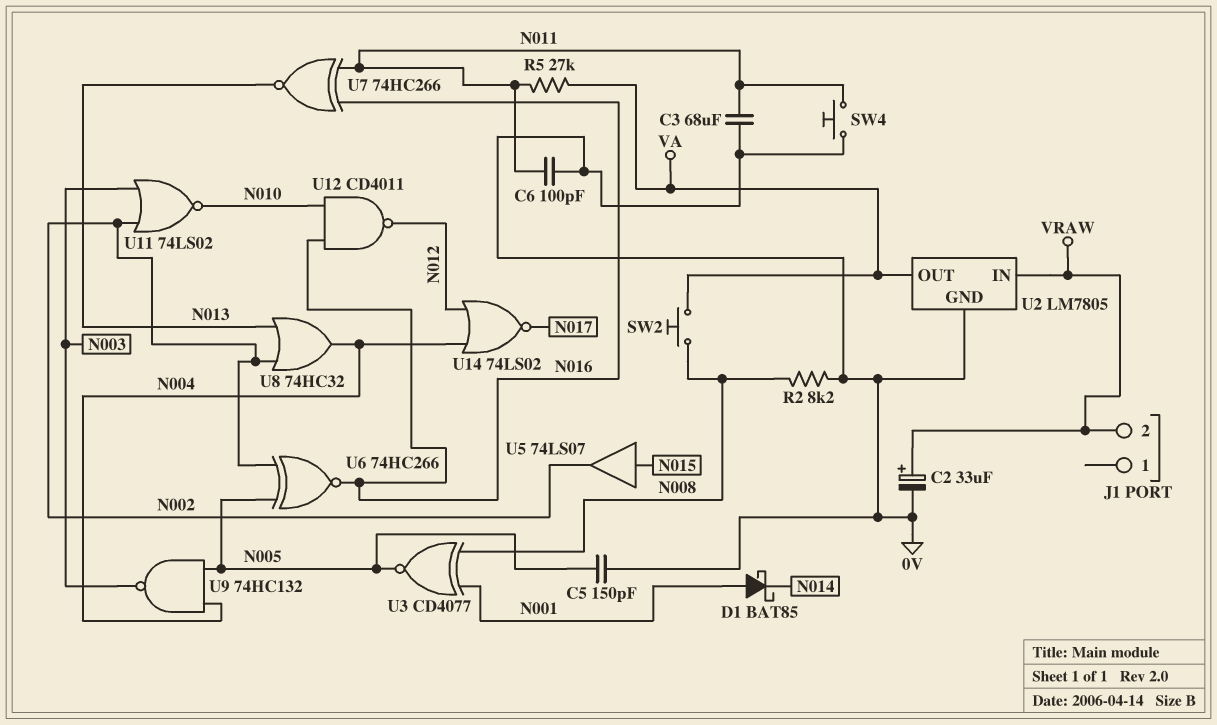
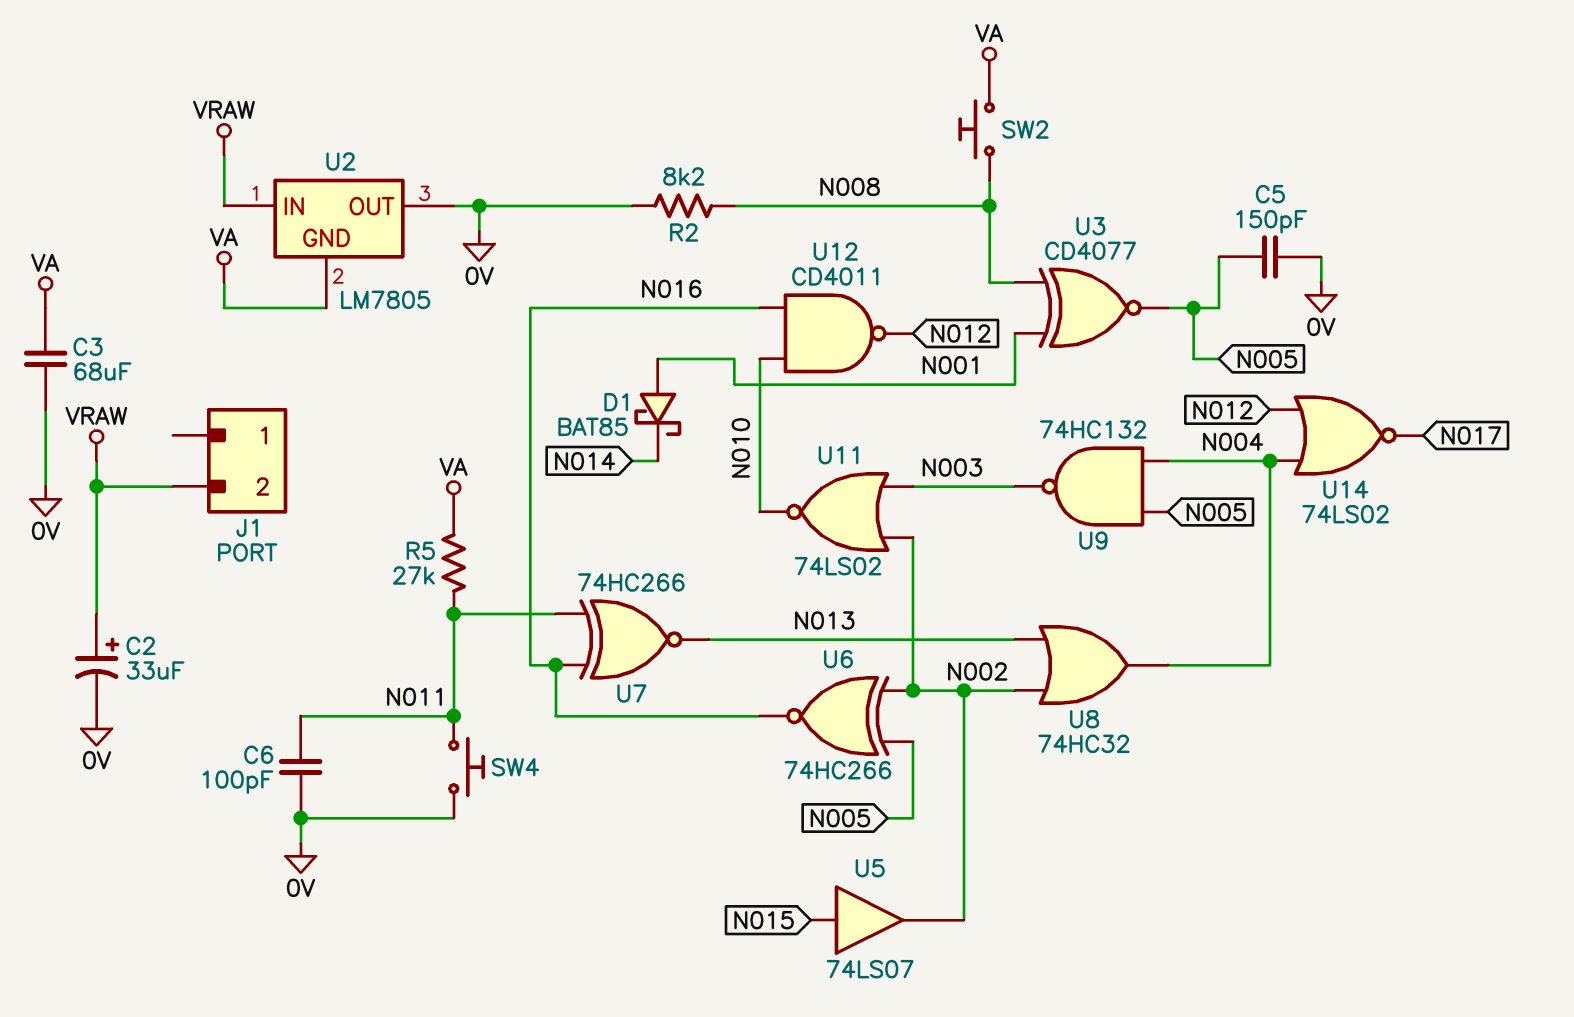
C3: 68uF (0V, N011) -> 68uF (0V, VA)
U2 pin GND: 0V -> VA
U2 pin OUT: VA -> 0V

